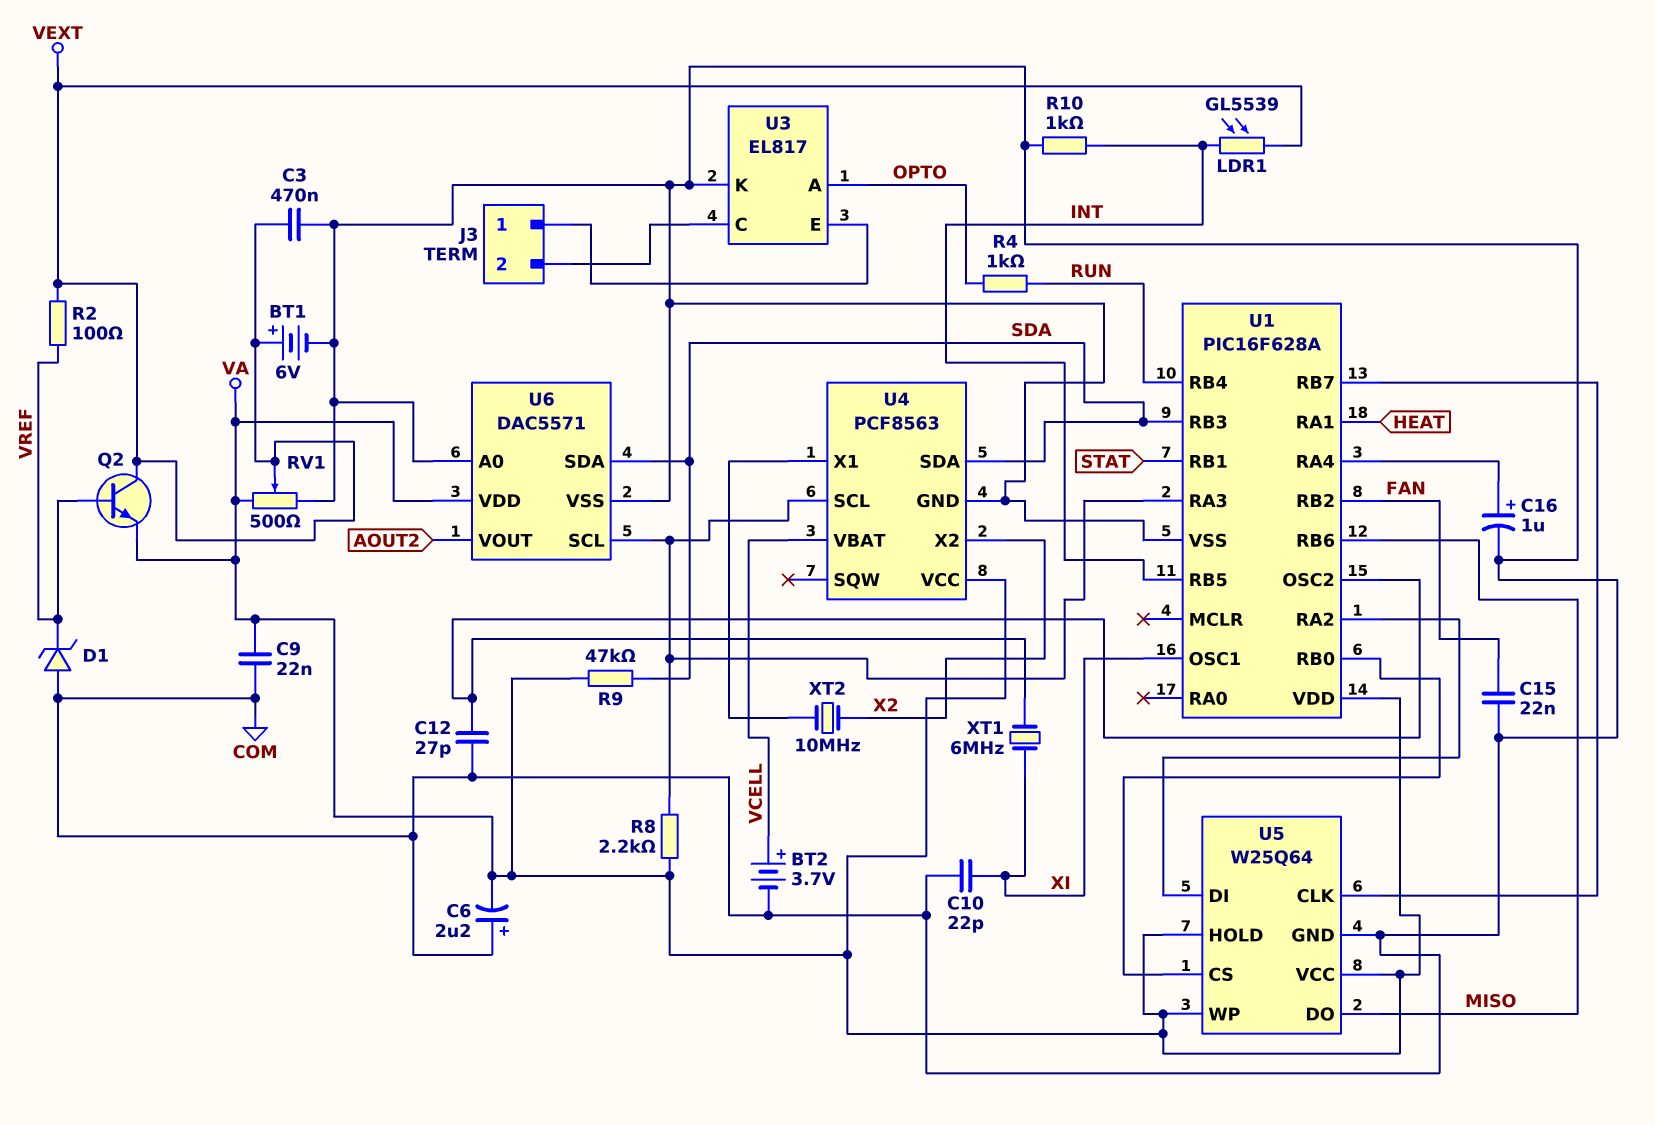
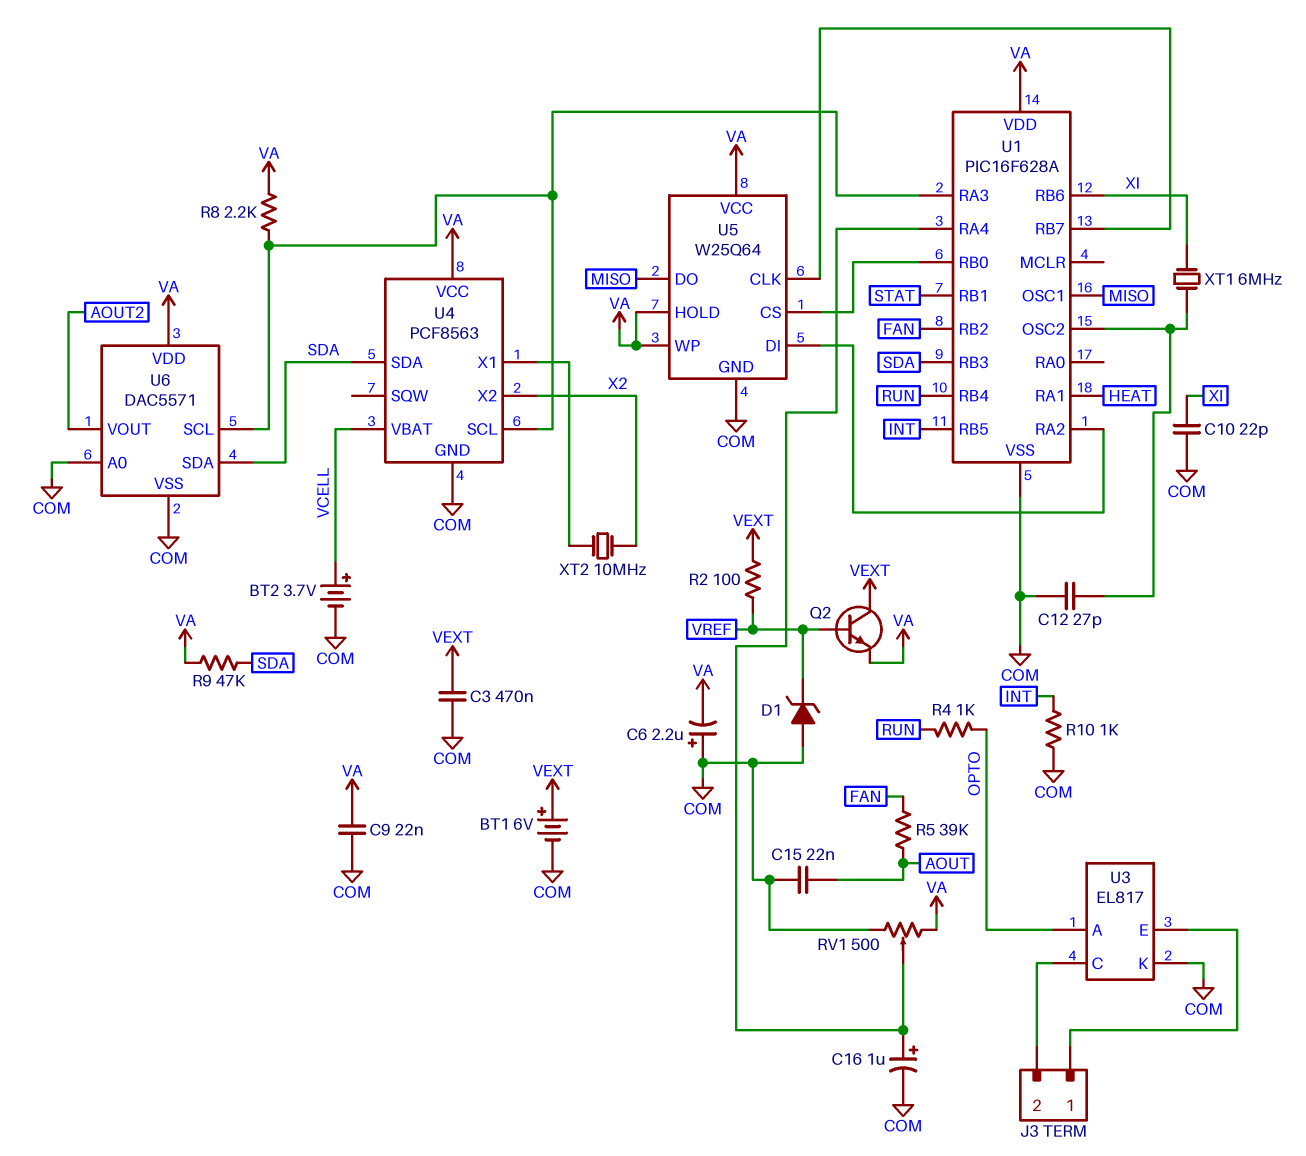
C15: 22nF (COM, FAN) -> 22nF (AOUT, COM)
LDR1: GL5539 (INT, VEXT) -> none
R5: none -> 39k (AOUT, FAN)
RV1: 500 (COM, VA, wiper VEXT) -> 500 (COM, VA, wiper U1/RA4)
U1 pin OSC1: XI -> MISO
U1 pin RB6: MISO -> XI

